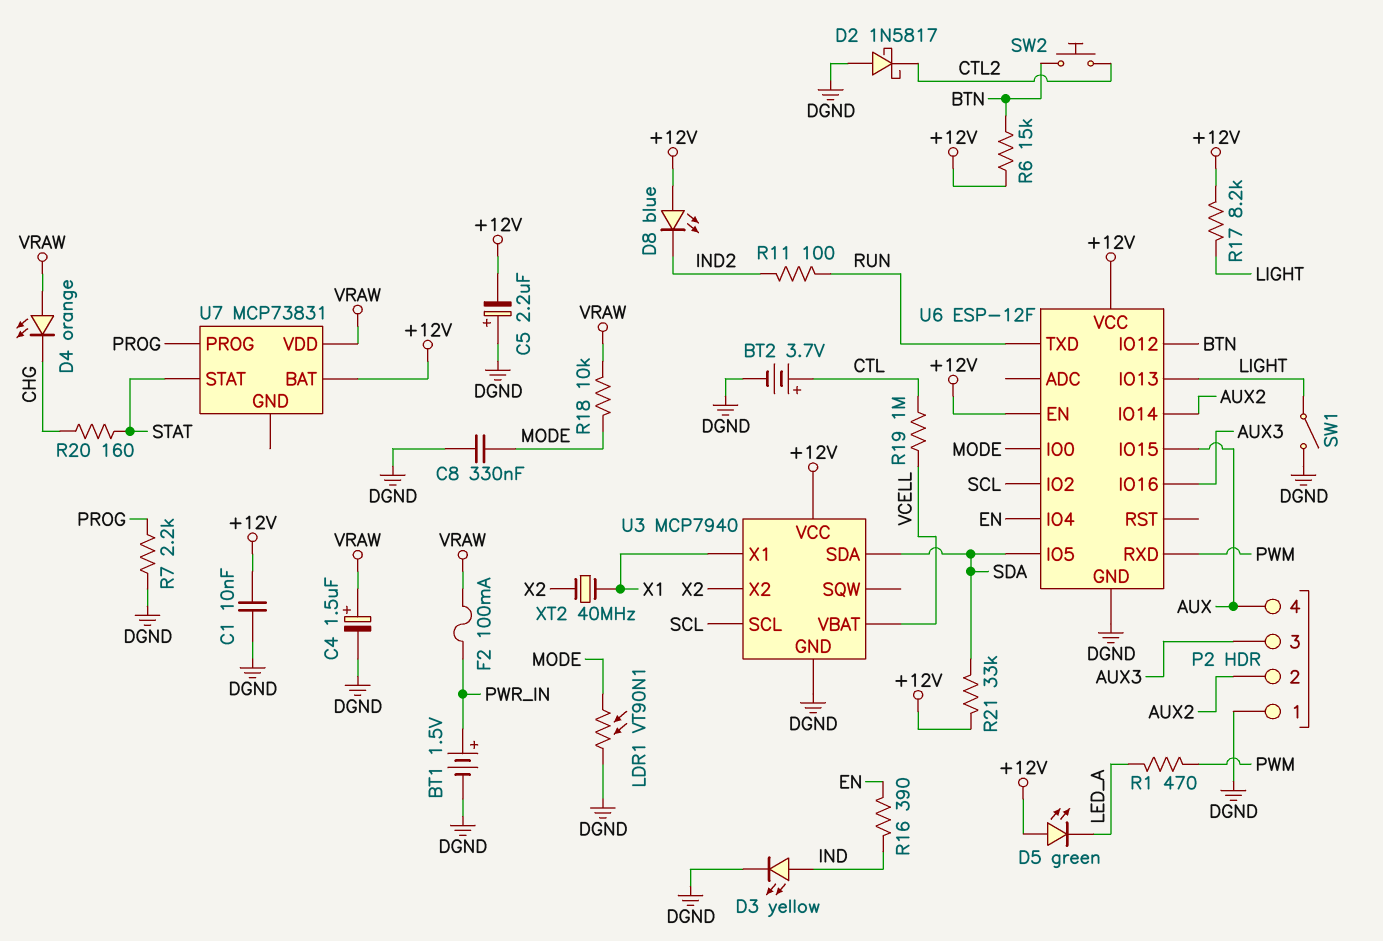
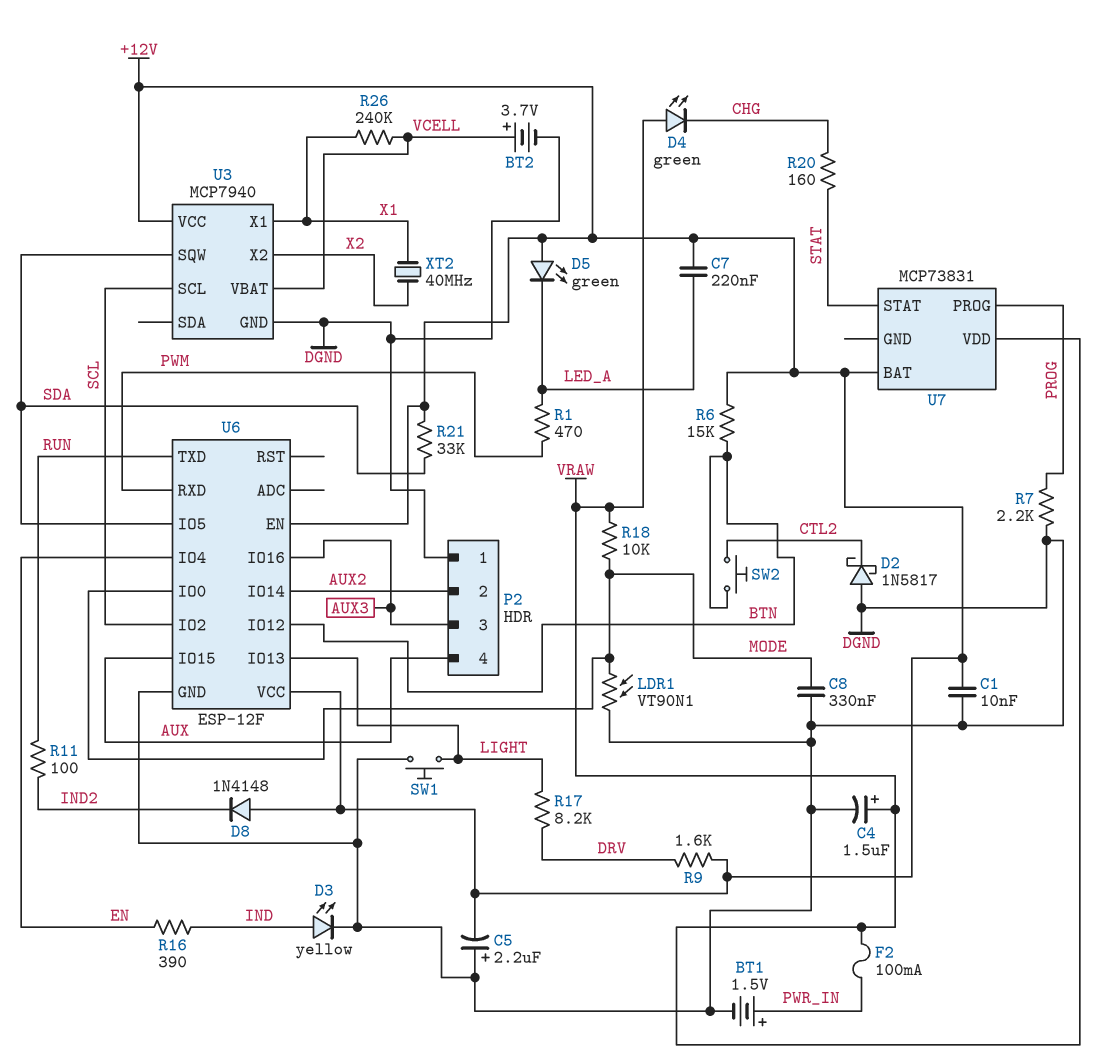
BT2: 3.7V (plus CTL, minus DGND) -> 3.7V (plus VCELL, minus DGND)
C7: none -> 220nF (+12V, LED_A)
D4: LED orange (A VRAW, K CHG) -> LED green (A VRAW, K CHG)
D8: LED blue (A +12V, K IND2) -> diode 1N4148 (A +12V, K IND2)
R9: none -> 1.6k (+12V, DRV)
R17: 8.2k (+12V, LIGHT) -> 8.2k (DRV, LIGHT)
R19: 1M (CTL, VCELL) -> none
R26: none -> 240k (VCELL, X1)
SW1: switch (DGND, LIGHT) -> button (DGND, LIGHT)
U3 pin SDA: SDA -> none
U3 pin SQW: none -> SDA

